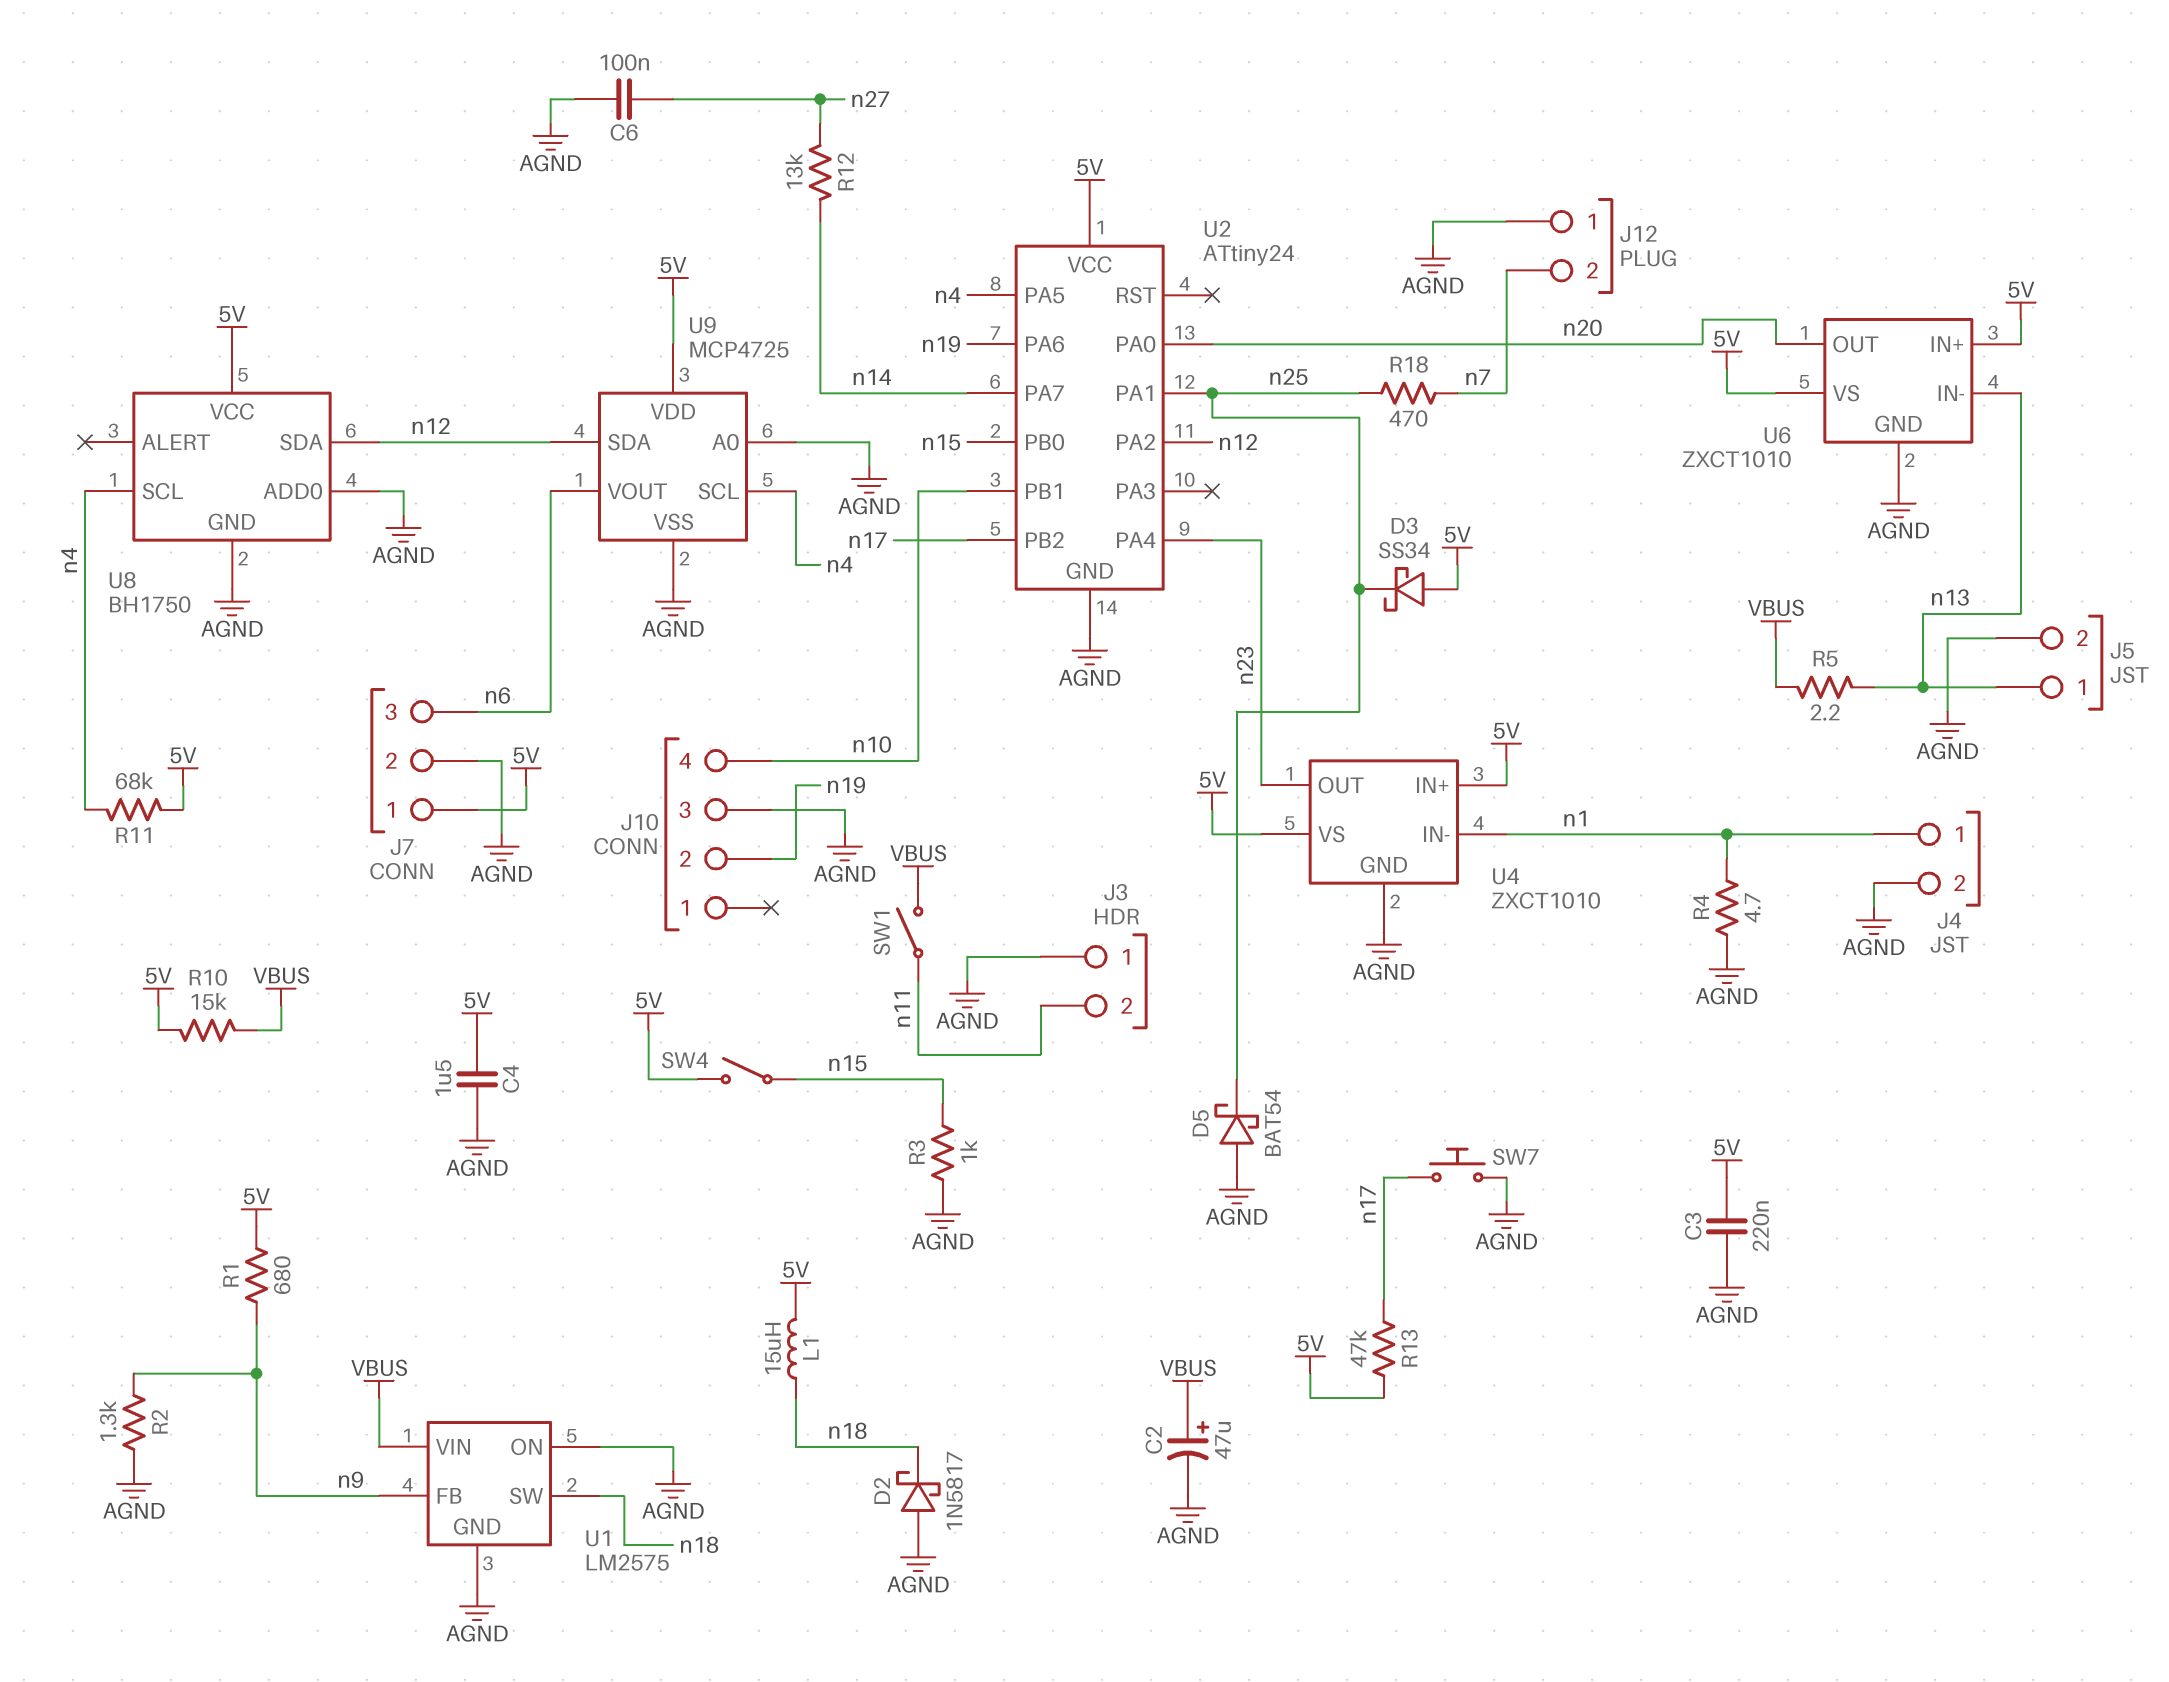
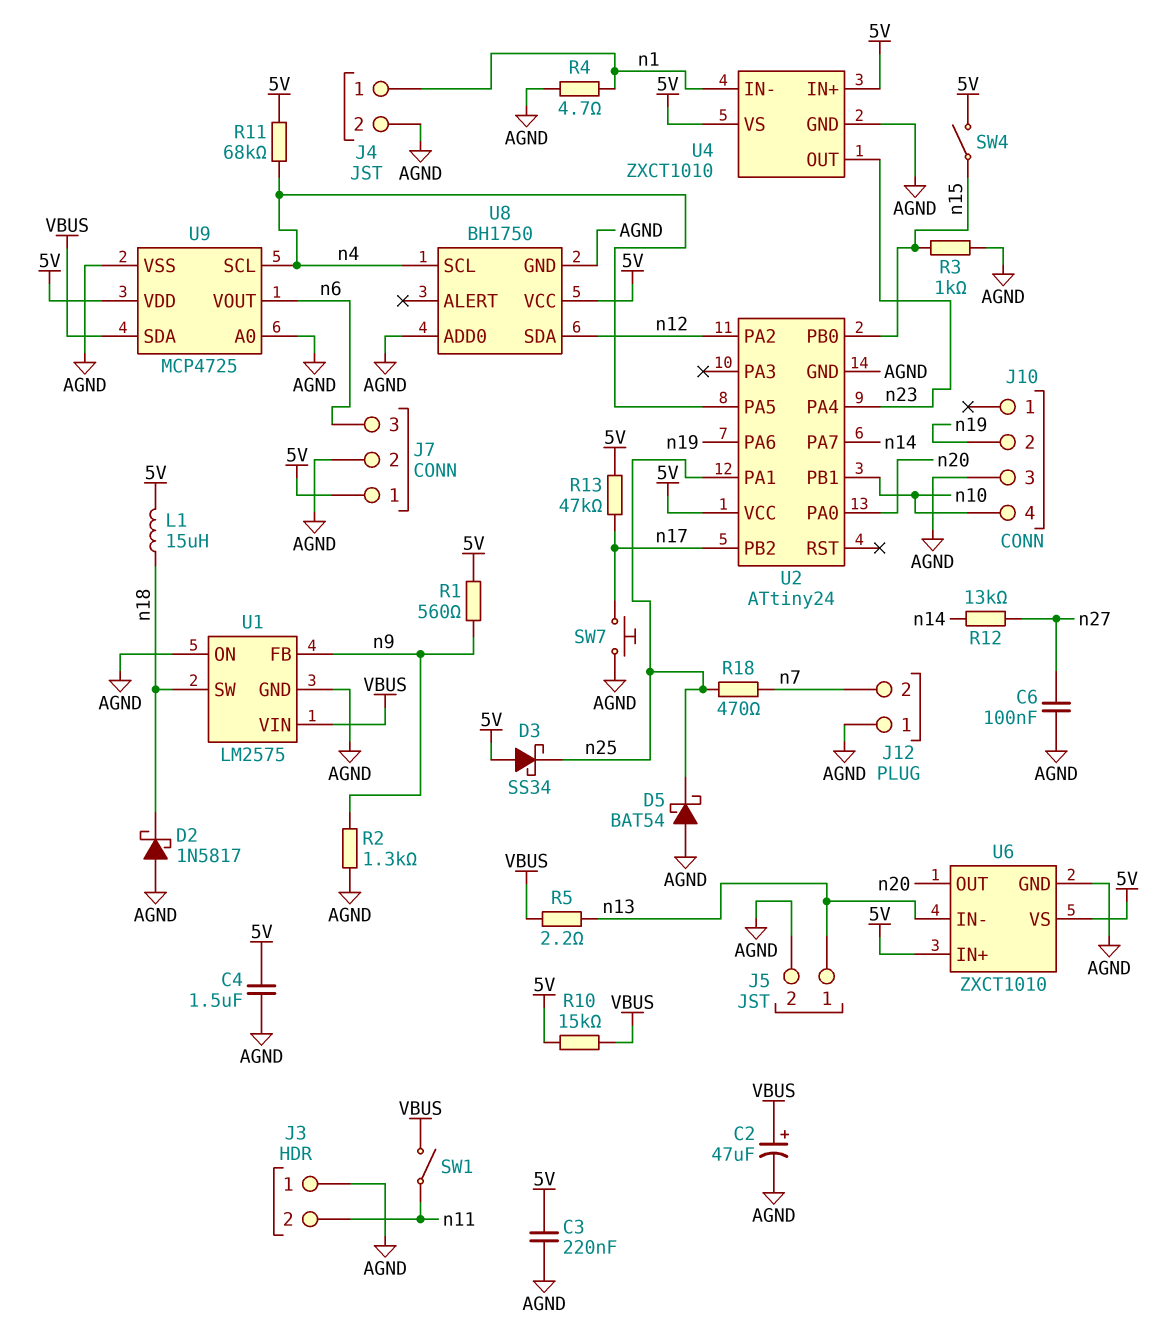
R1: 680 (5V, n9) -> 560 (5V, n9)
U9 pin SDA: n12 -> VBUS

